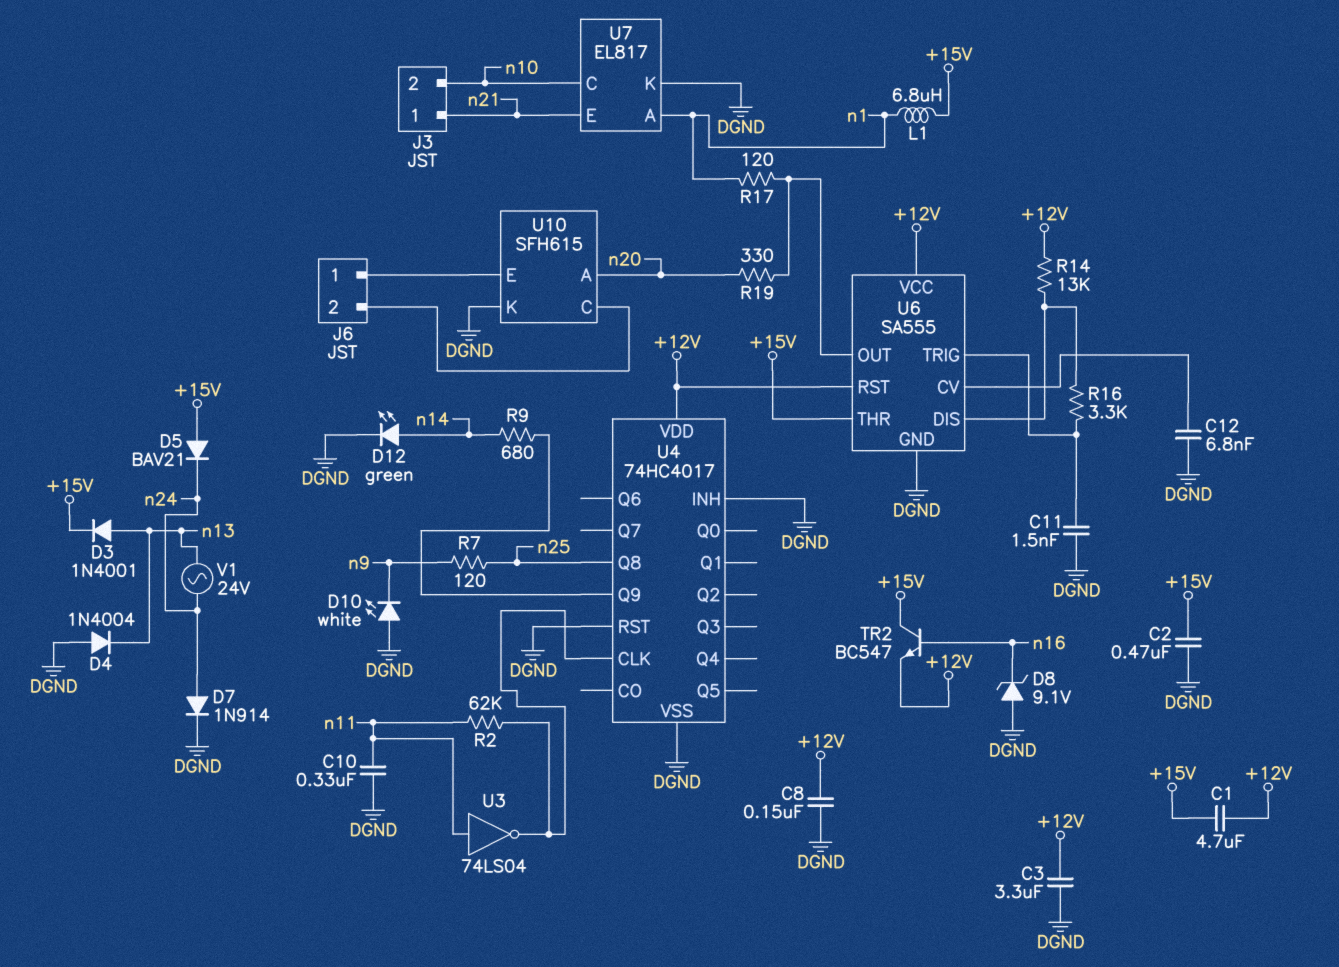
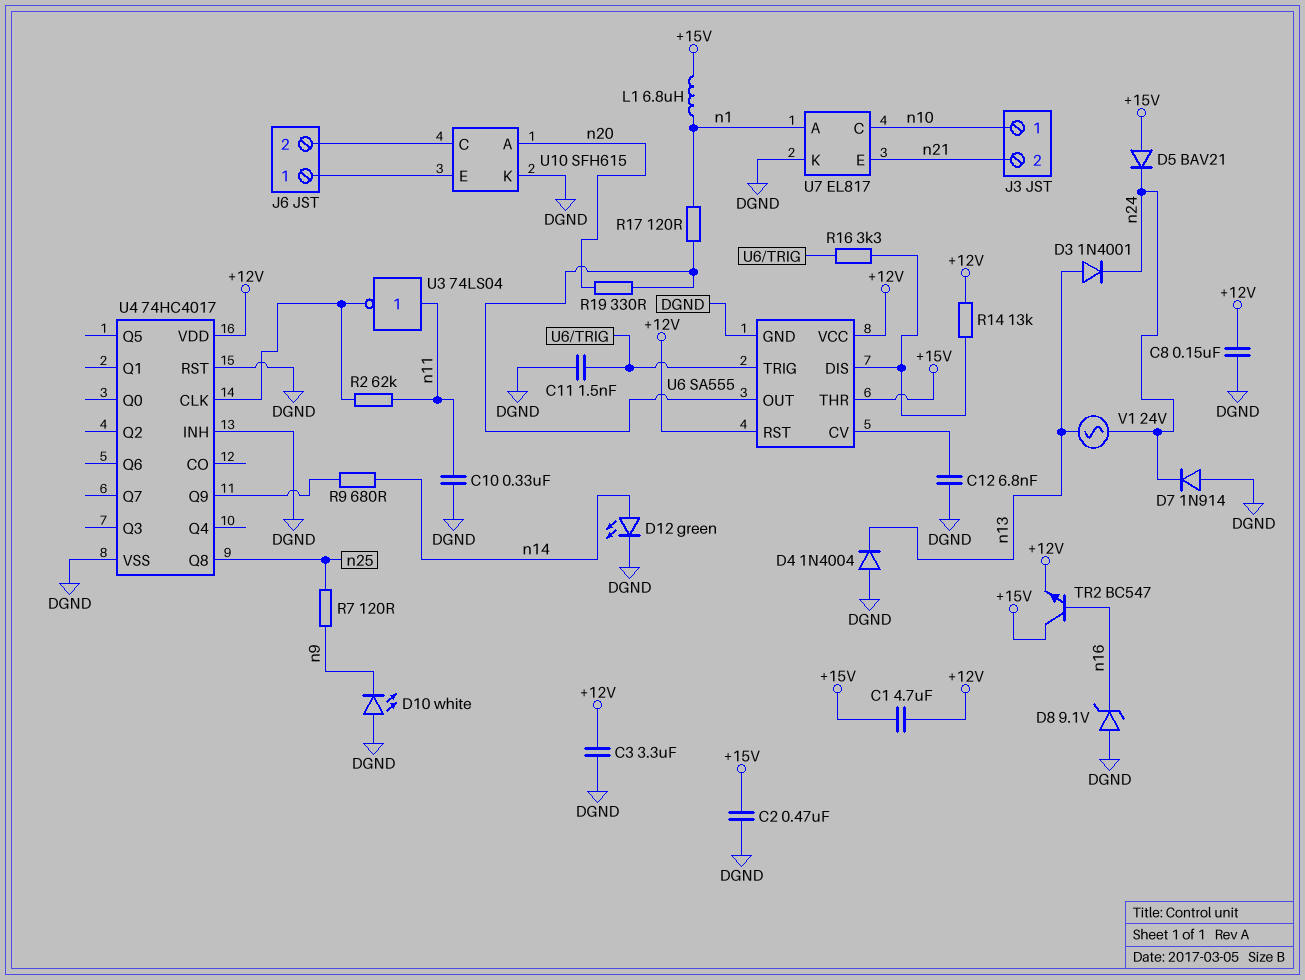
D3: diode 1N4001 (A n13, K +15V) -> diode 1N4001 (A n13, K n24)
D7: diode 1N914 (A n24, K DGND) -> diode 1N914 (A DGND, K n24)
J3 pin 1: n21 -> n10
J3 pin 2: n10 -> n21

